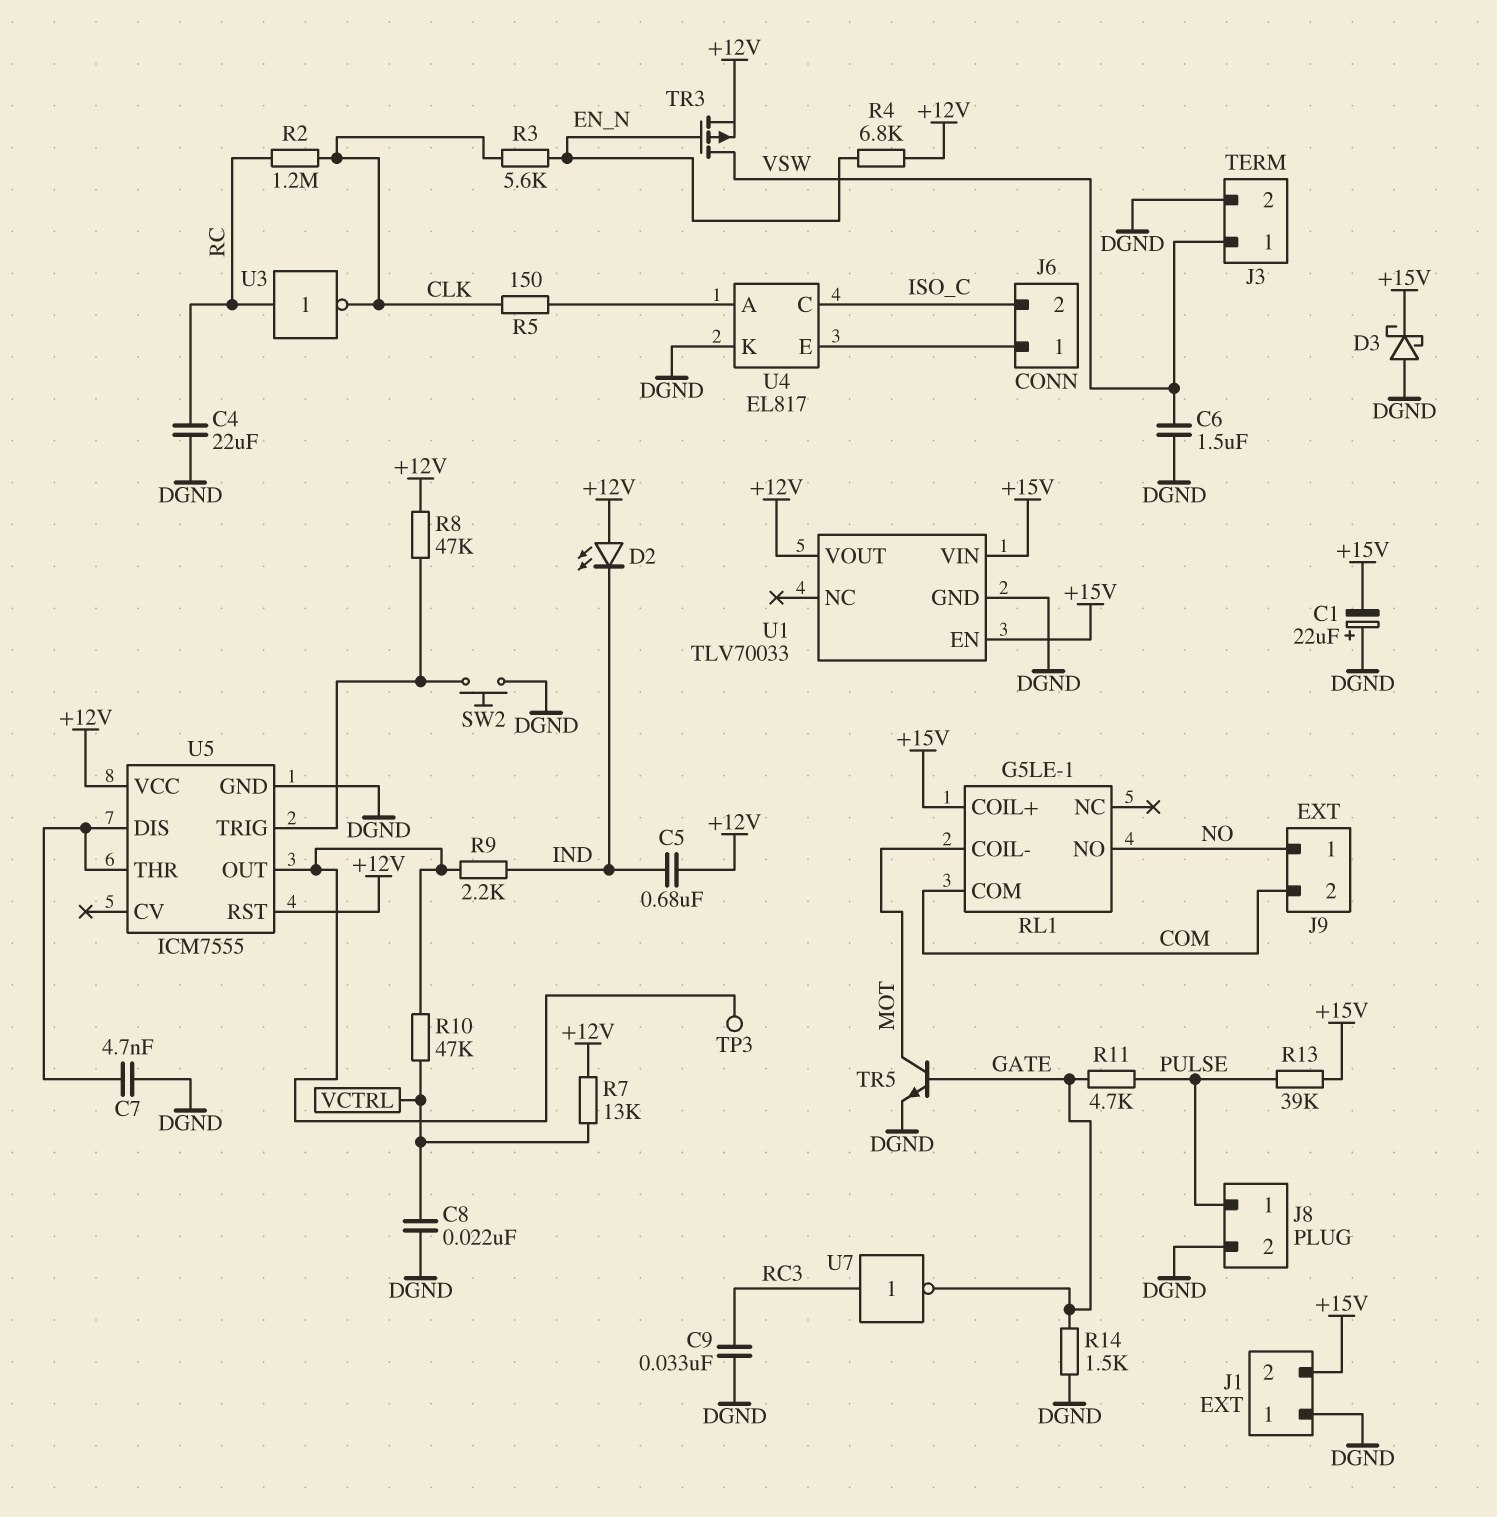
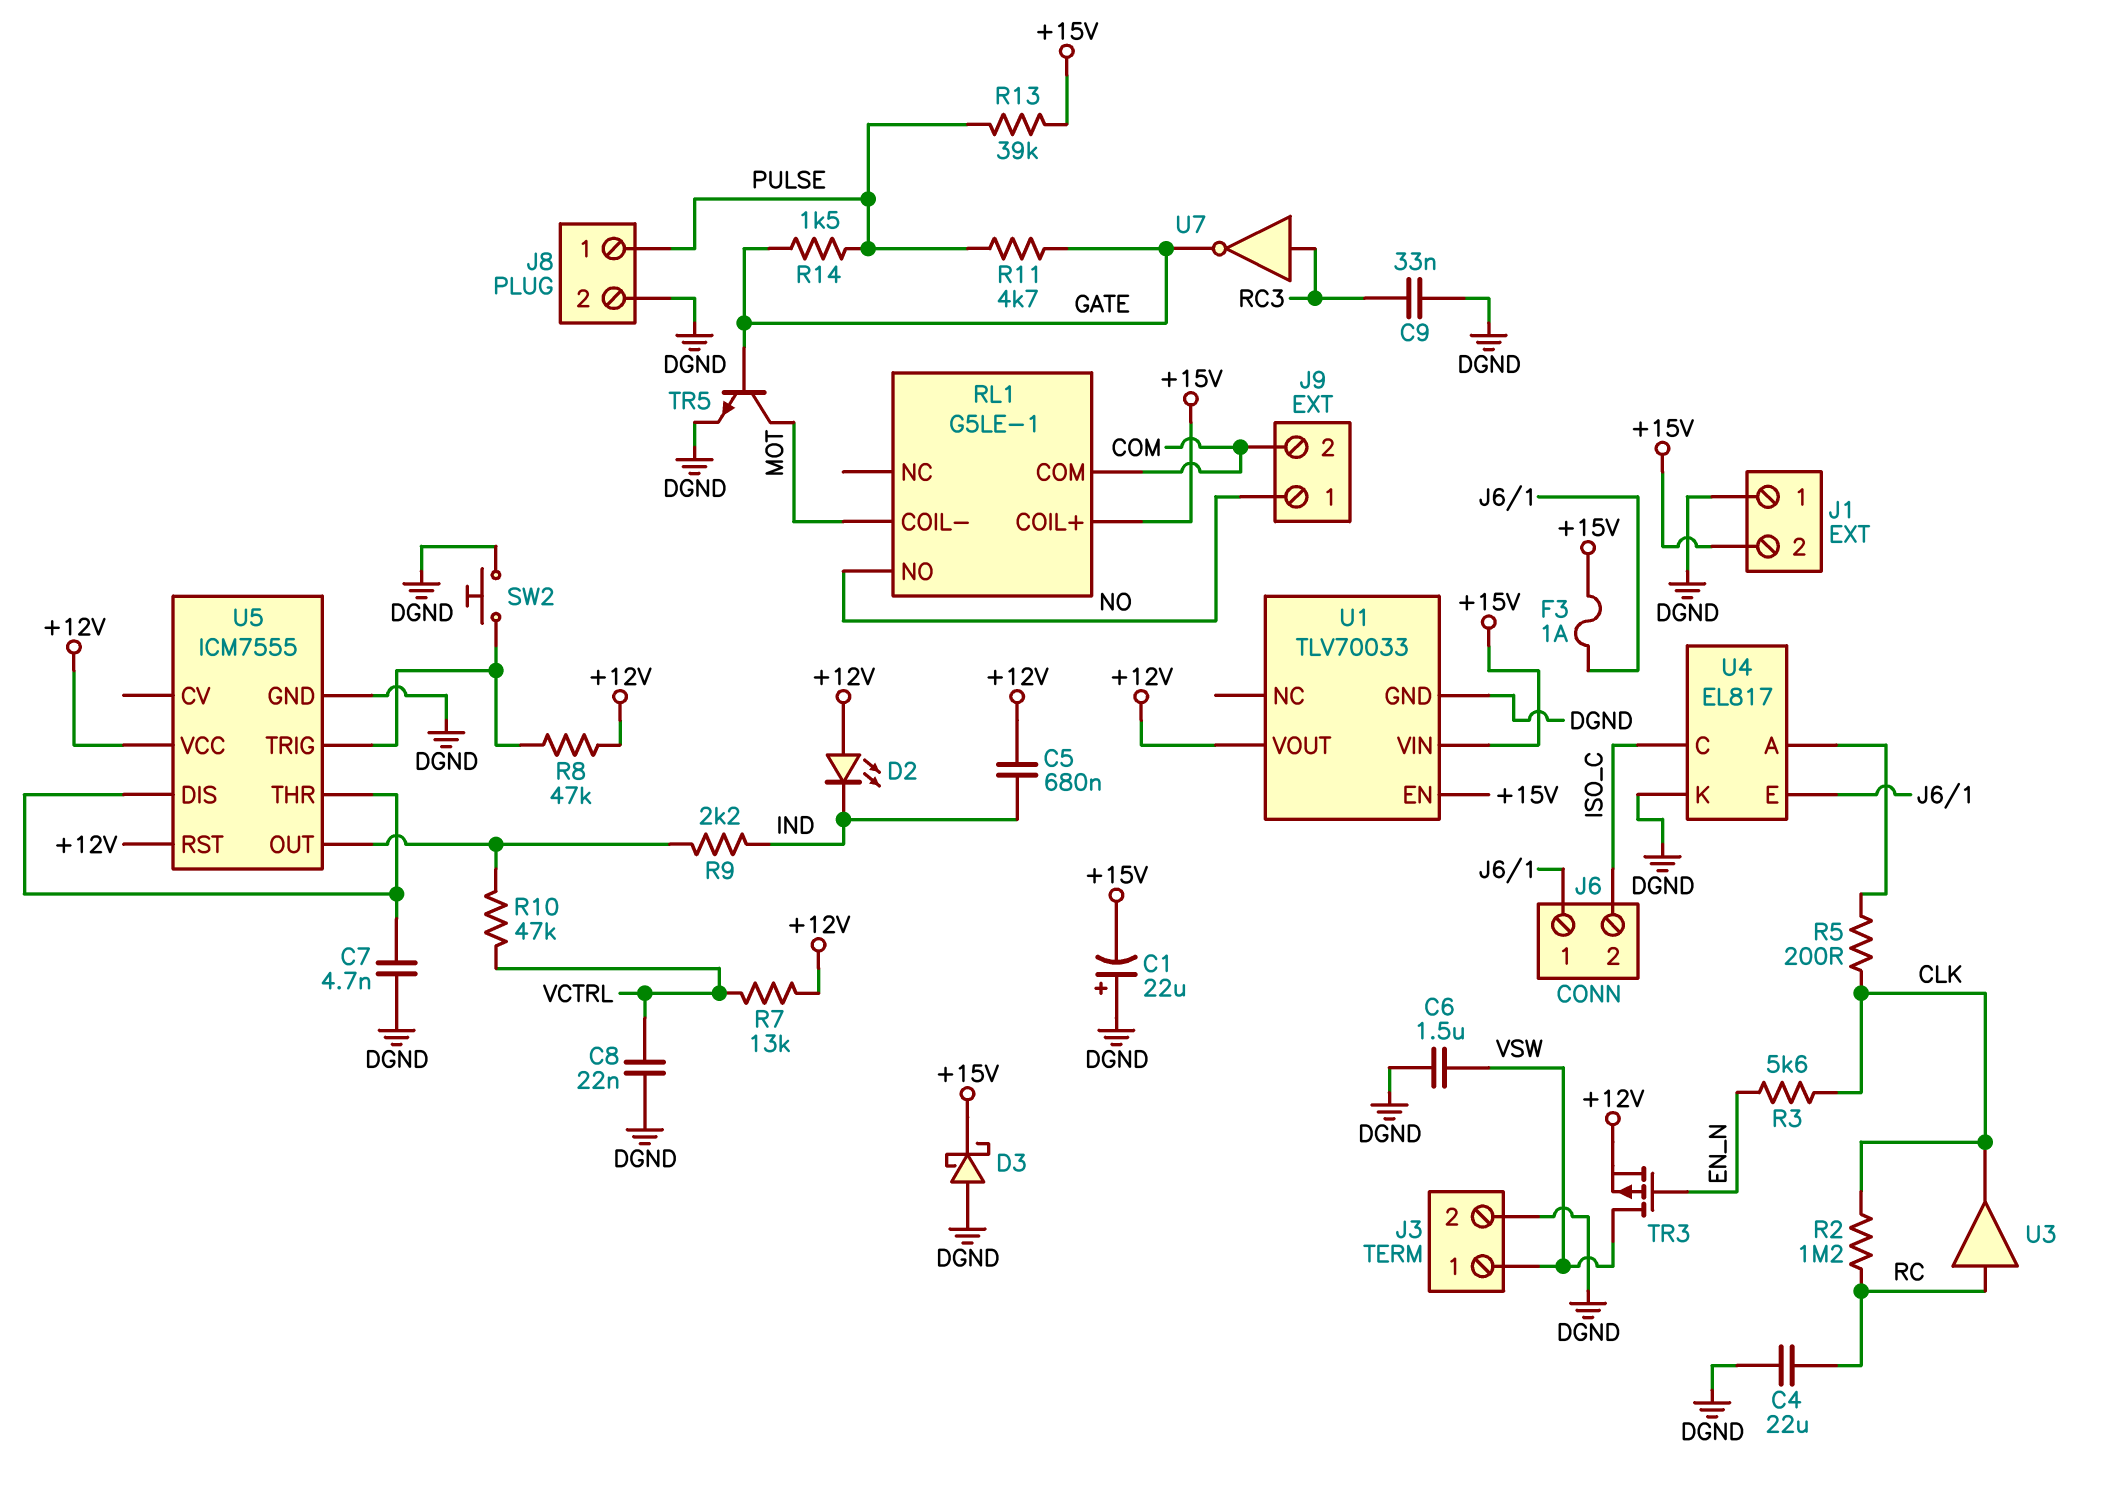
F3: none -> 1A (+15V, J6/1)
R4: 6.8k (+12V, EN_N) -> none
R5: 150 (CLK, U4/A) -> 200 (CLK, U4/A)
R14: 1.5k (DGND, GATE) -> 1.5k (GATE, PULSE)
TP3: test point (U5/OUT) -> none
U3: NOT (in RC, out CLK) -> buffer (in RC, out CLK)

